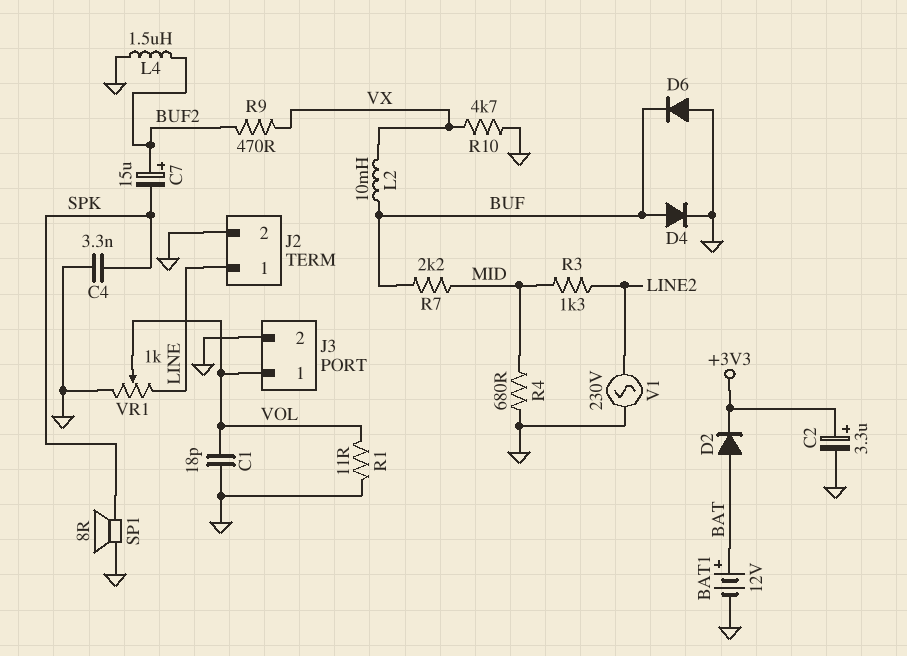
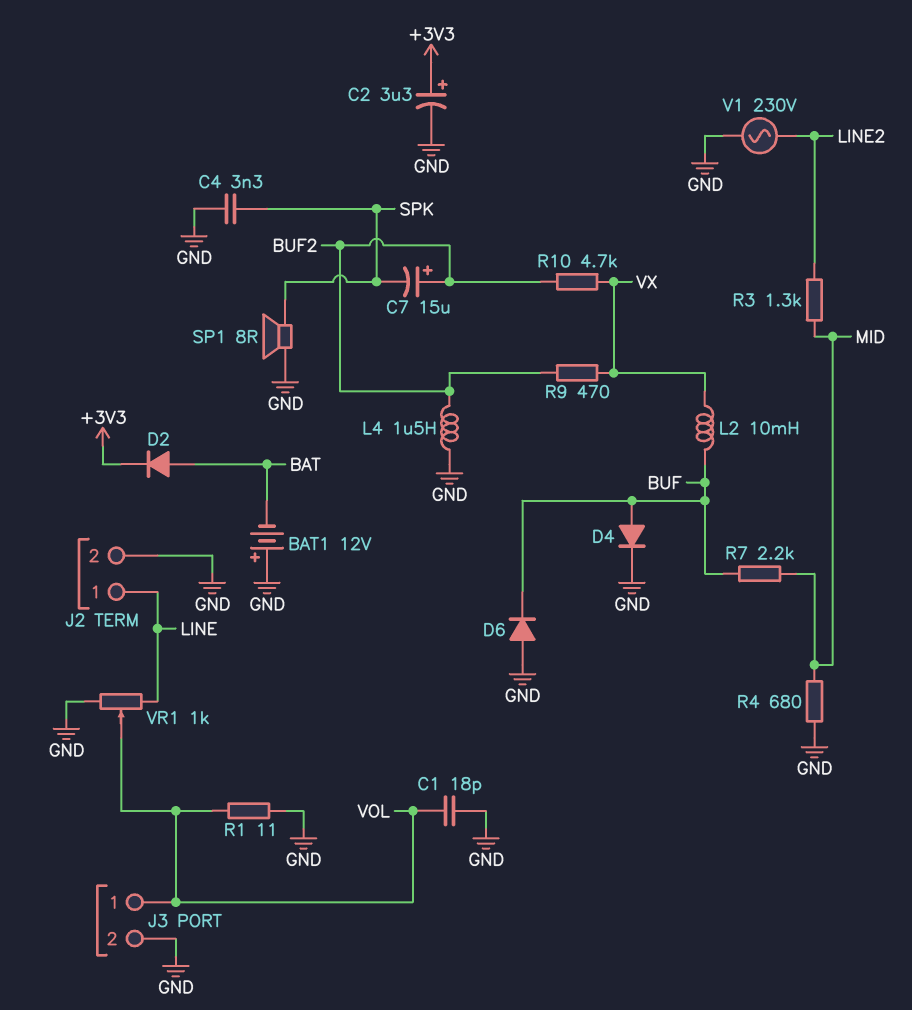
BAT1: 12V (plus BAT, minus GND) -> 12V (plus GND, minus BAT)
R10: 4.7k (GND, VX) -> 4.7k (BUF2, VX)

